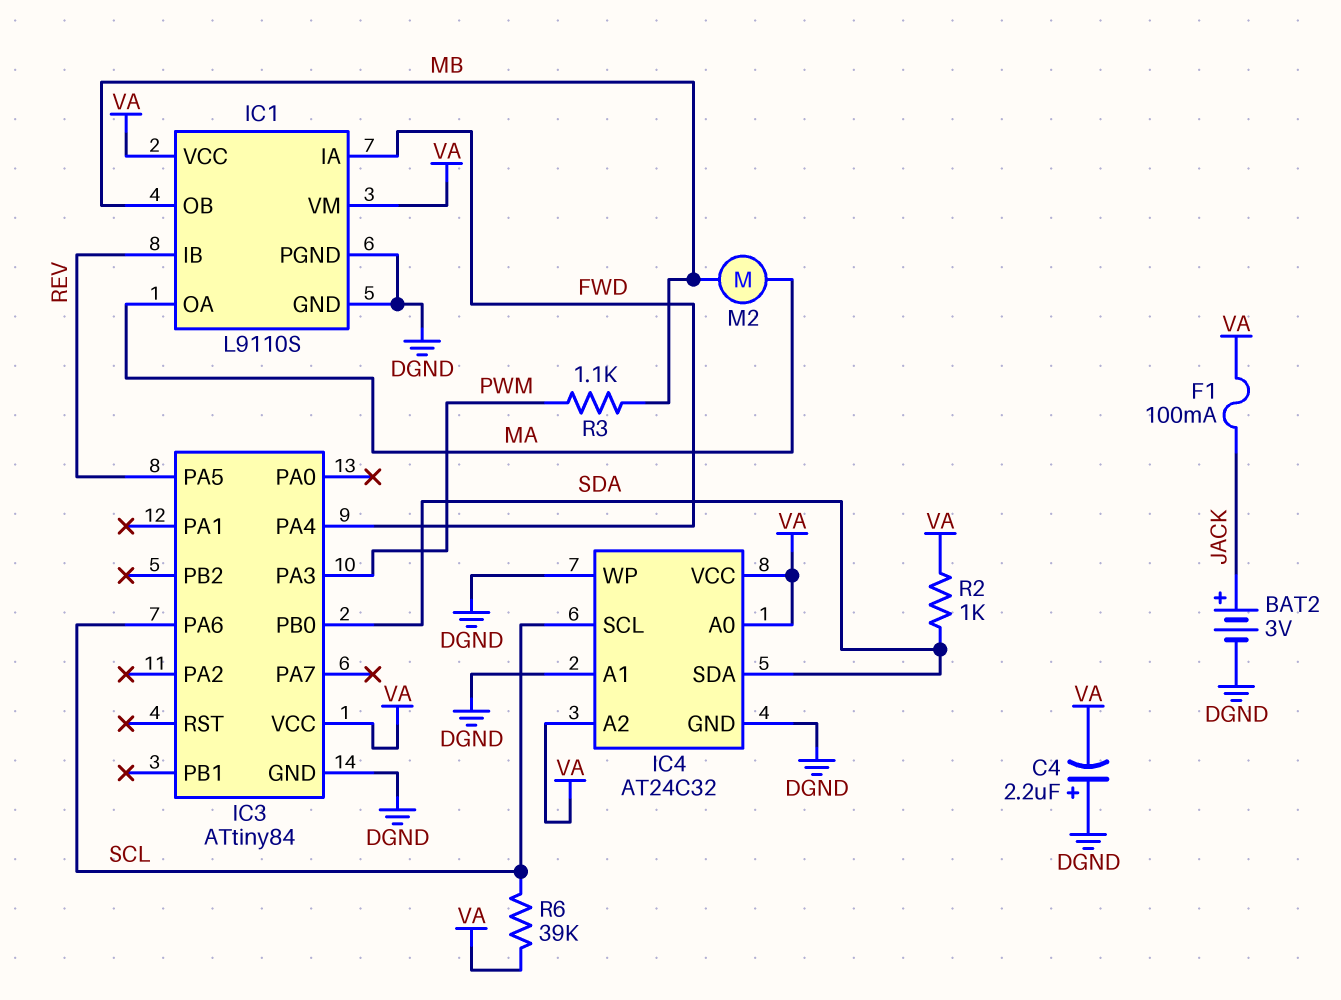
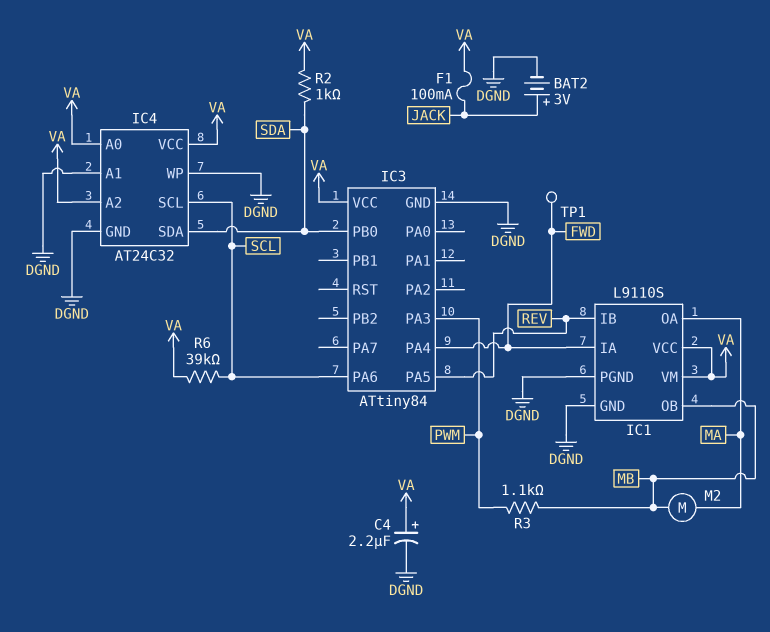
C4: 2.2uF (plus DGND, minus VA) -> 2.2uF (plus VA, minus DGND)
TP1: none -> test point (FWD)

